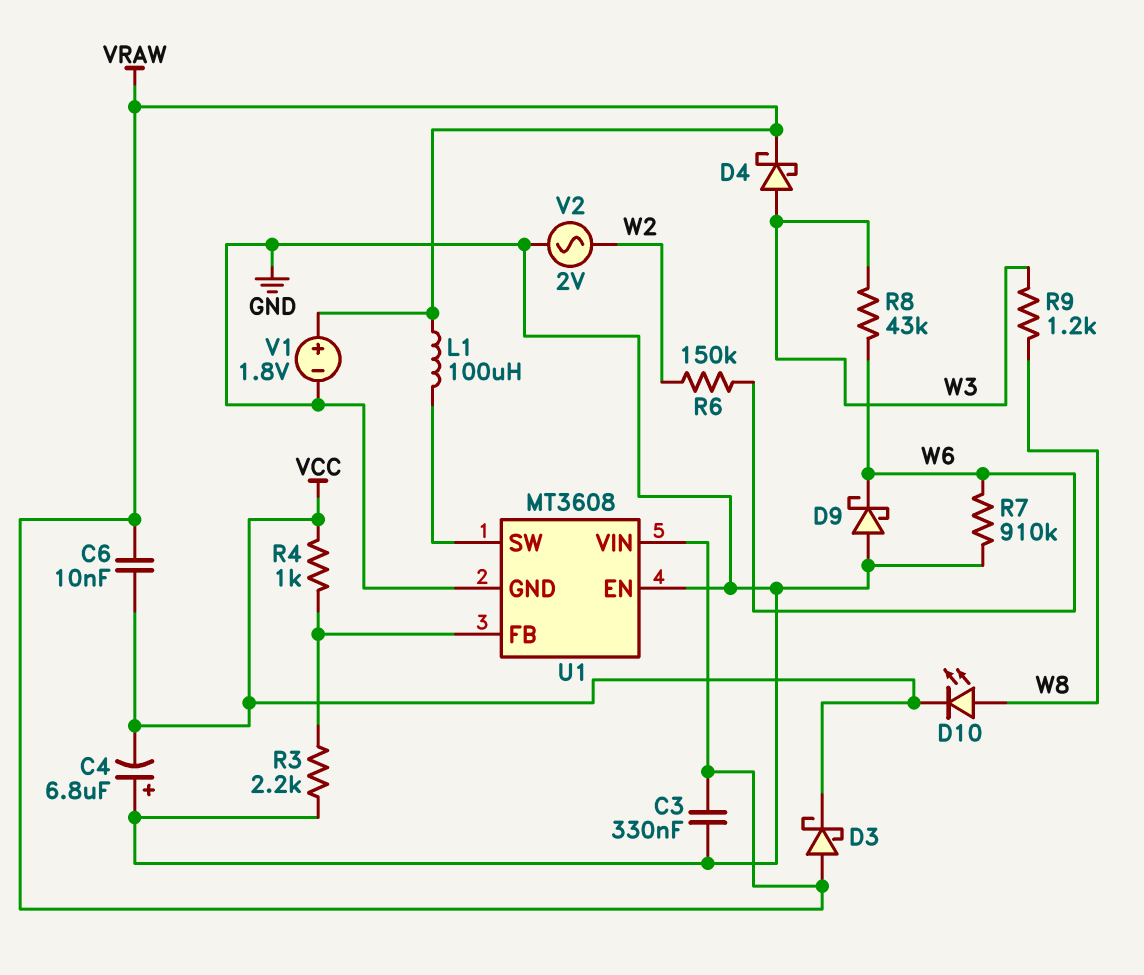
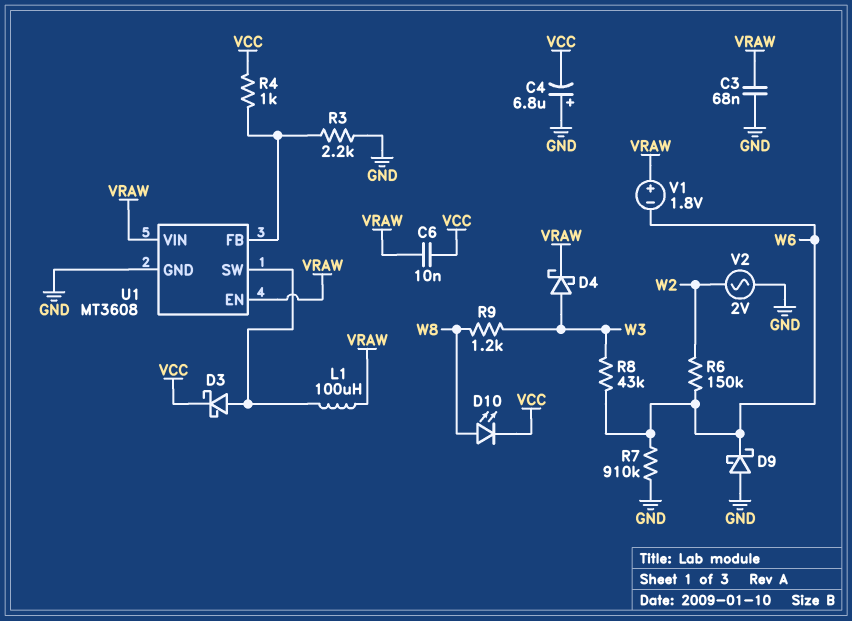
C3: 330nF (GND, VRAW) -> 68nF (GND, VRAW)
D3: schottky (A VRAW, K VCC) -> schottky (A U1/SW, K VCC)
U1 pin EN: GND -> VRAW
V1: 1.8V (plus VRAW, minus GND) -> 1.8V (plus VRAW, minus W6)

